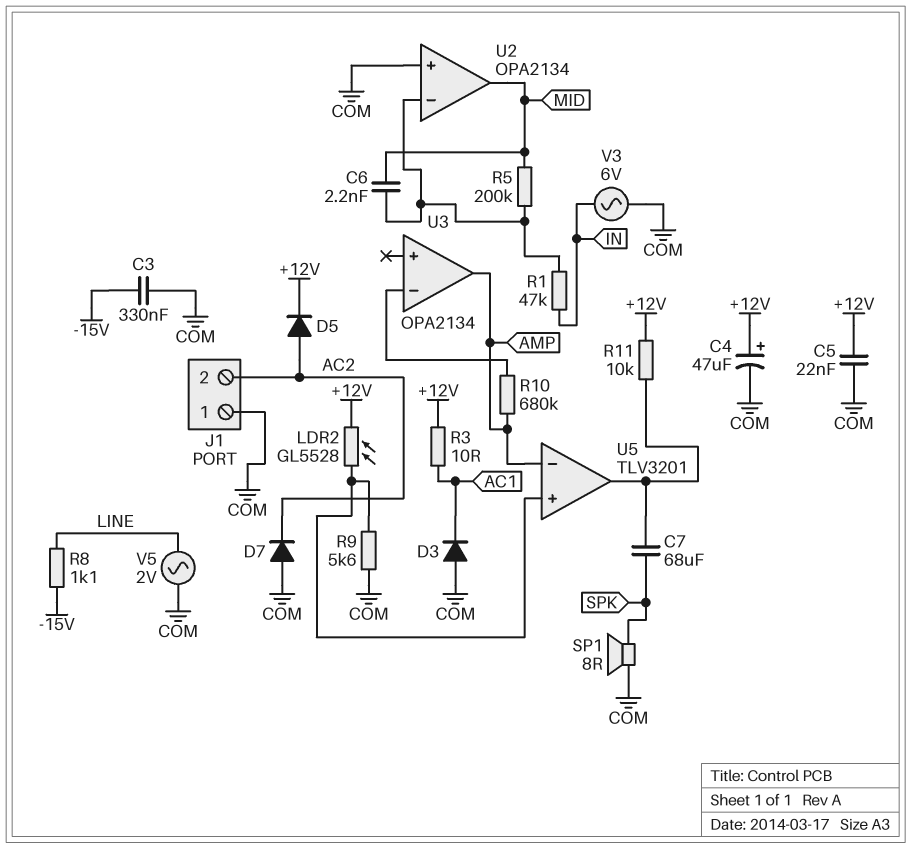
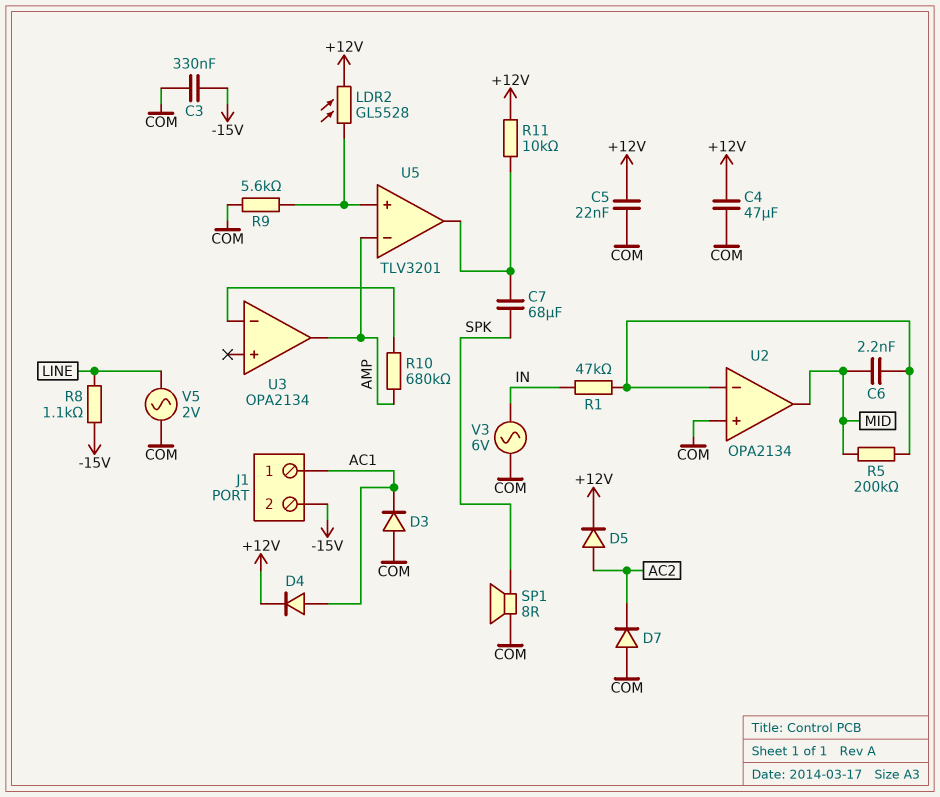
C4: 47uF (plus +12V, minus COM) -> 47uF (+12V, COM)
D4: none -> diode (A AC1, K +12V)
J1 pin 1: COM -> AC1
J1 pin 2: AC2 -> -15V
R3: 10 (+12V, AC1) -> none

